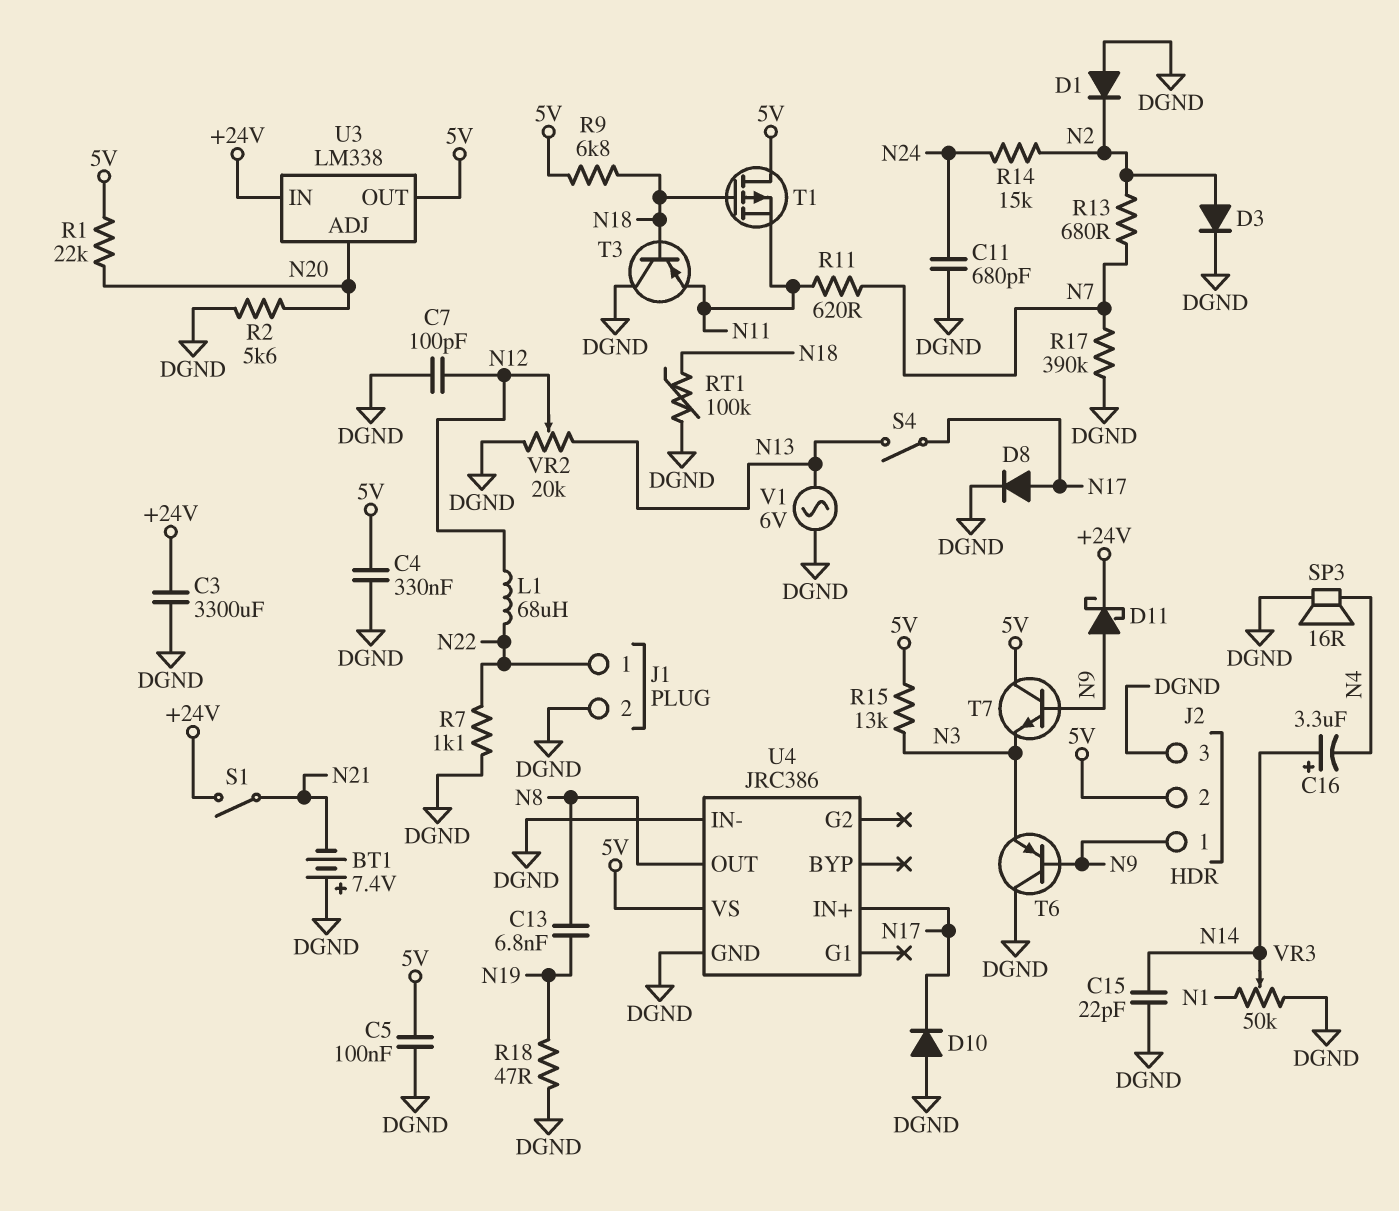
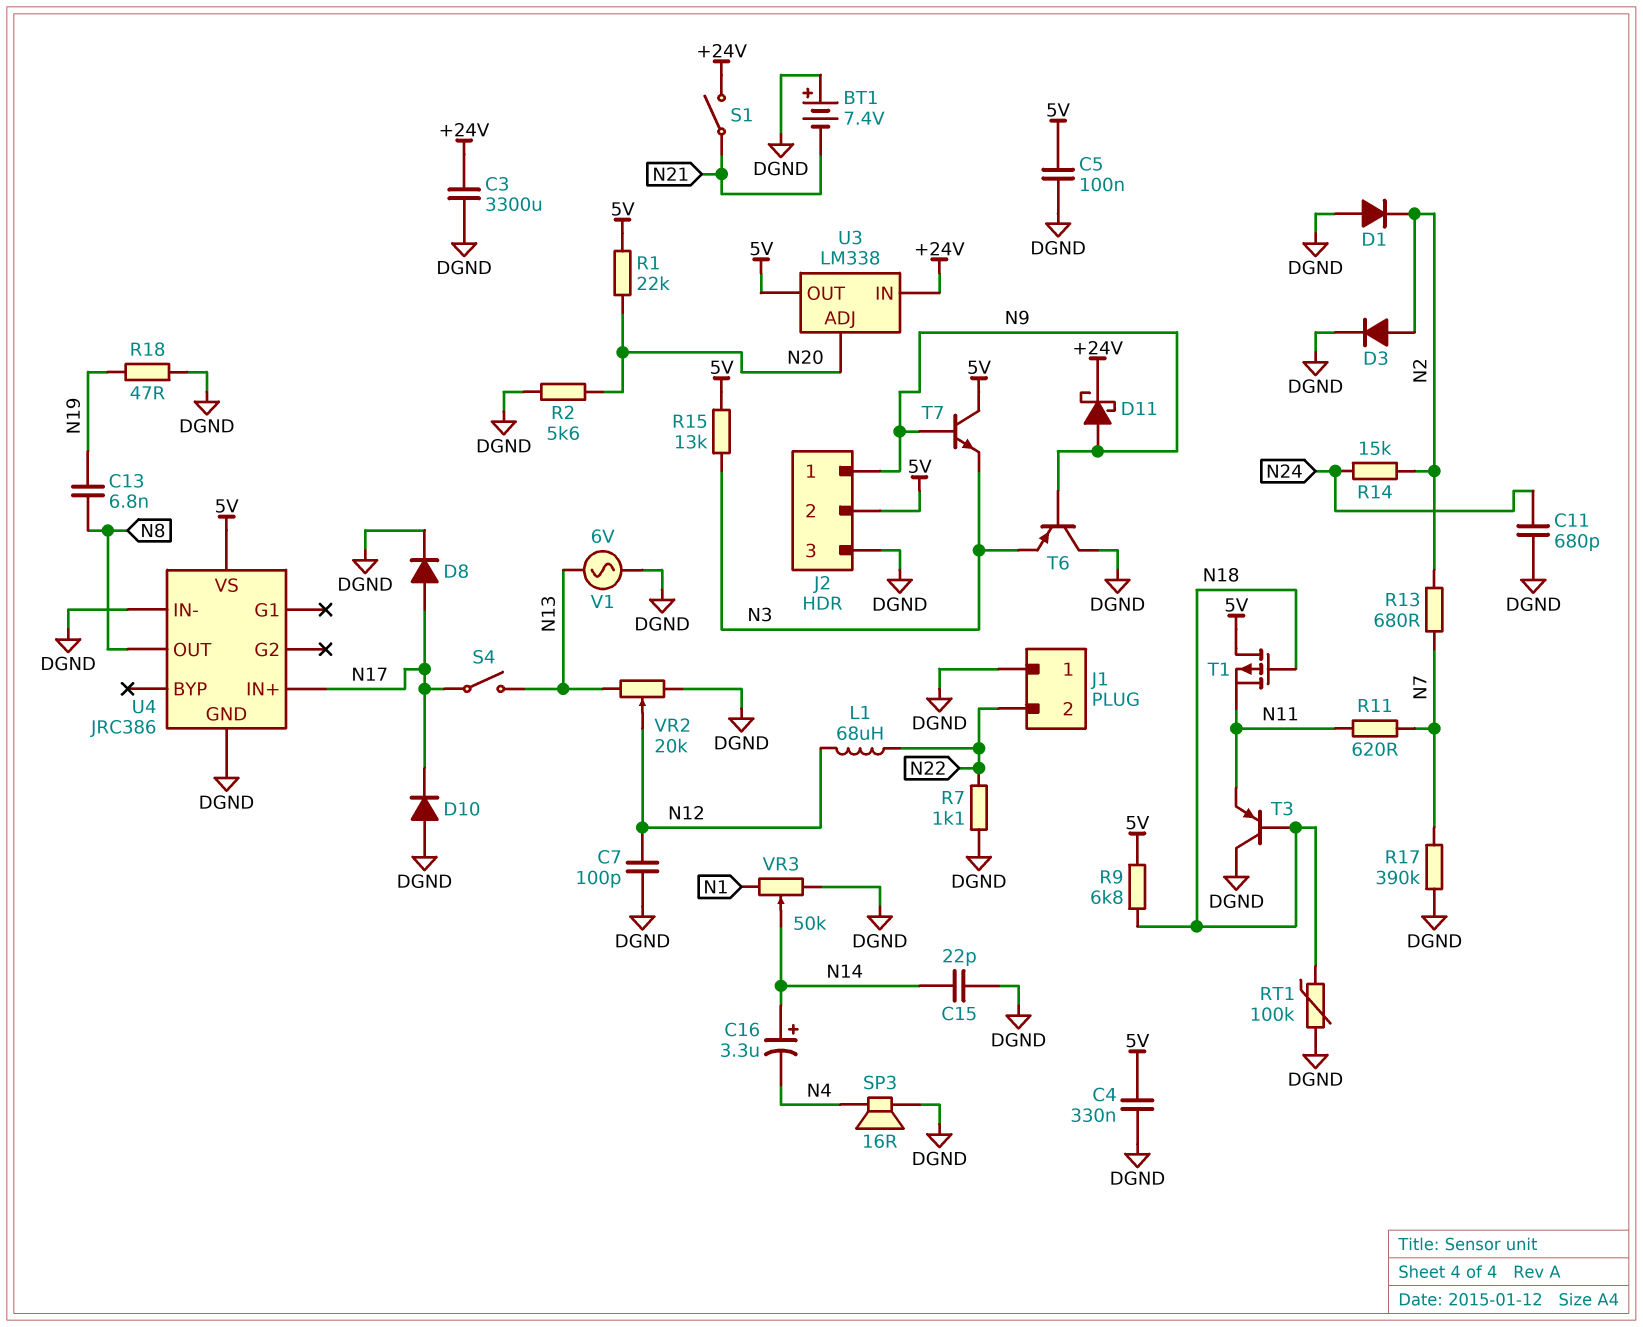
J1 pin 1: N22 -> DGND
J1 pin 2: DGND -> N22

